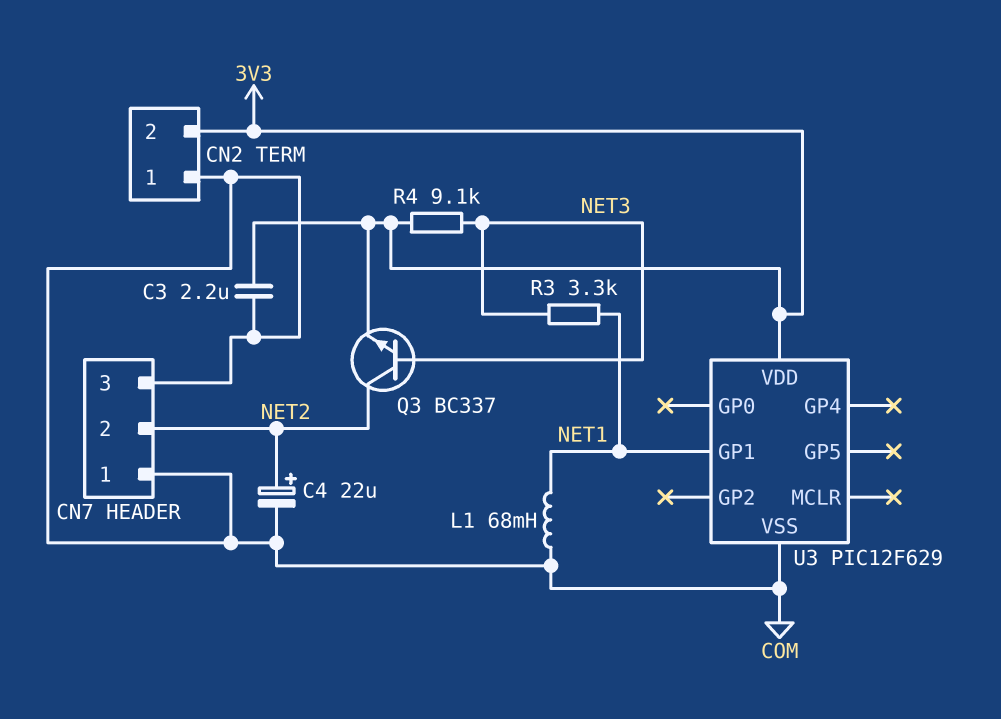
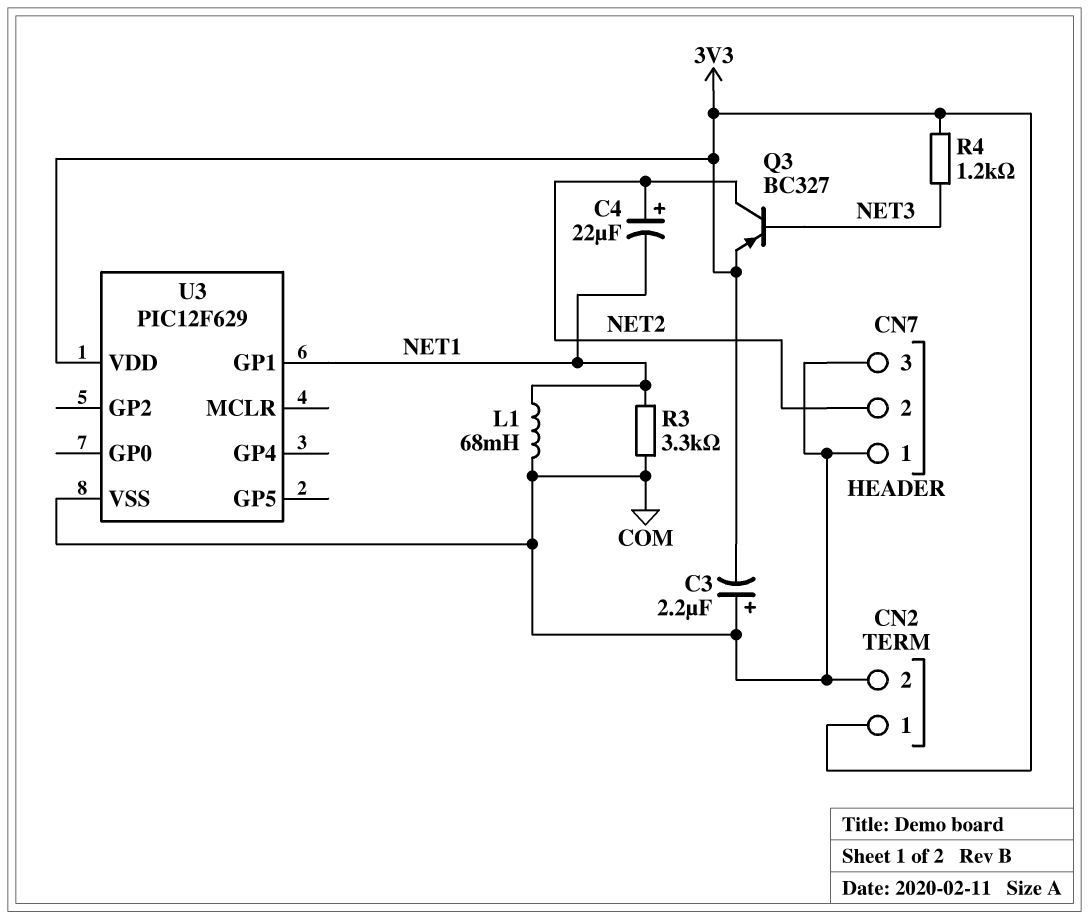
C3: 2.2uF (3V3, COM) -> 2.2uF (plus COM, minus 3V3)
C4: 22uF (plus NET2, minus COM) -> 22uF (plus NET2, minus NET1)
CN2 pin 1: COM -> 3V3
CN2 pin 2: 3V3 -> COM
Q3: NPN BC337 (B NET3, C NET2, E 3V3) -> PNP BC327 (B NET3, C NET2, E 3V3)
R3: 3.3k (NET1, NET3) -> 3.3k (COM, NET1)
R4: 9.1k (3V3, NET3) -> 1.2k (3V3, NET3)

